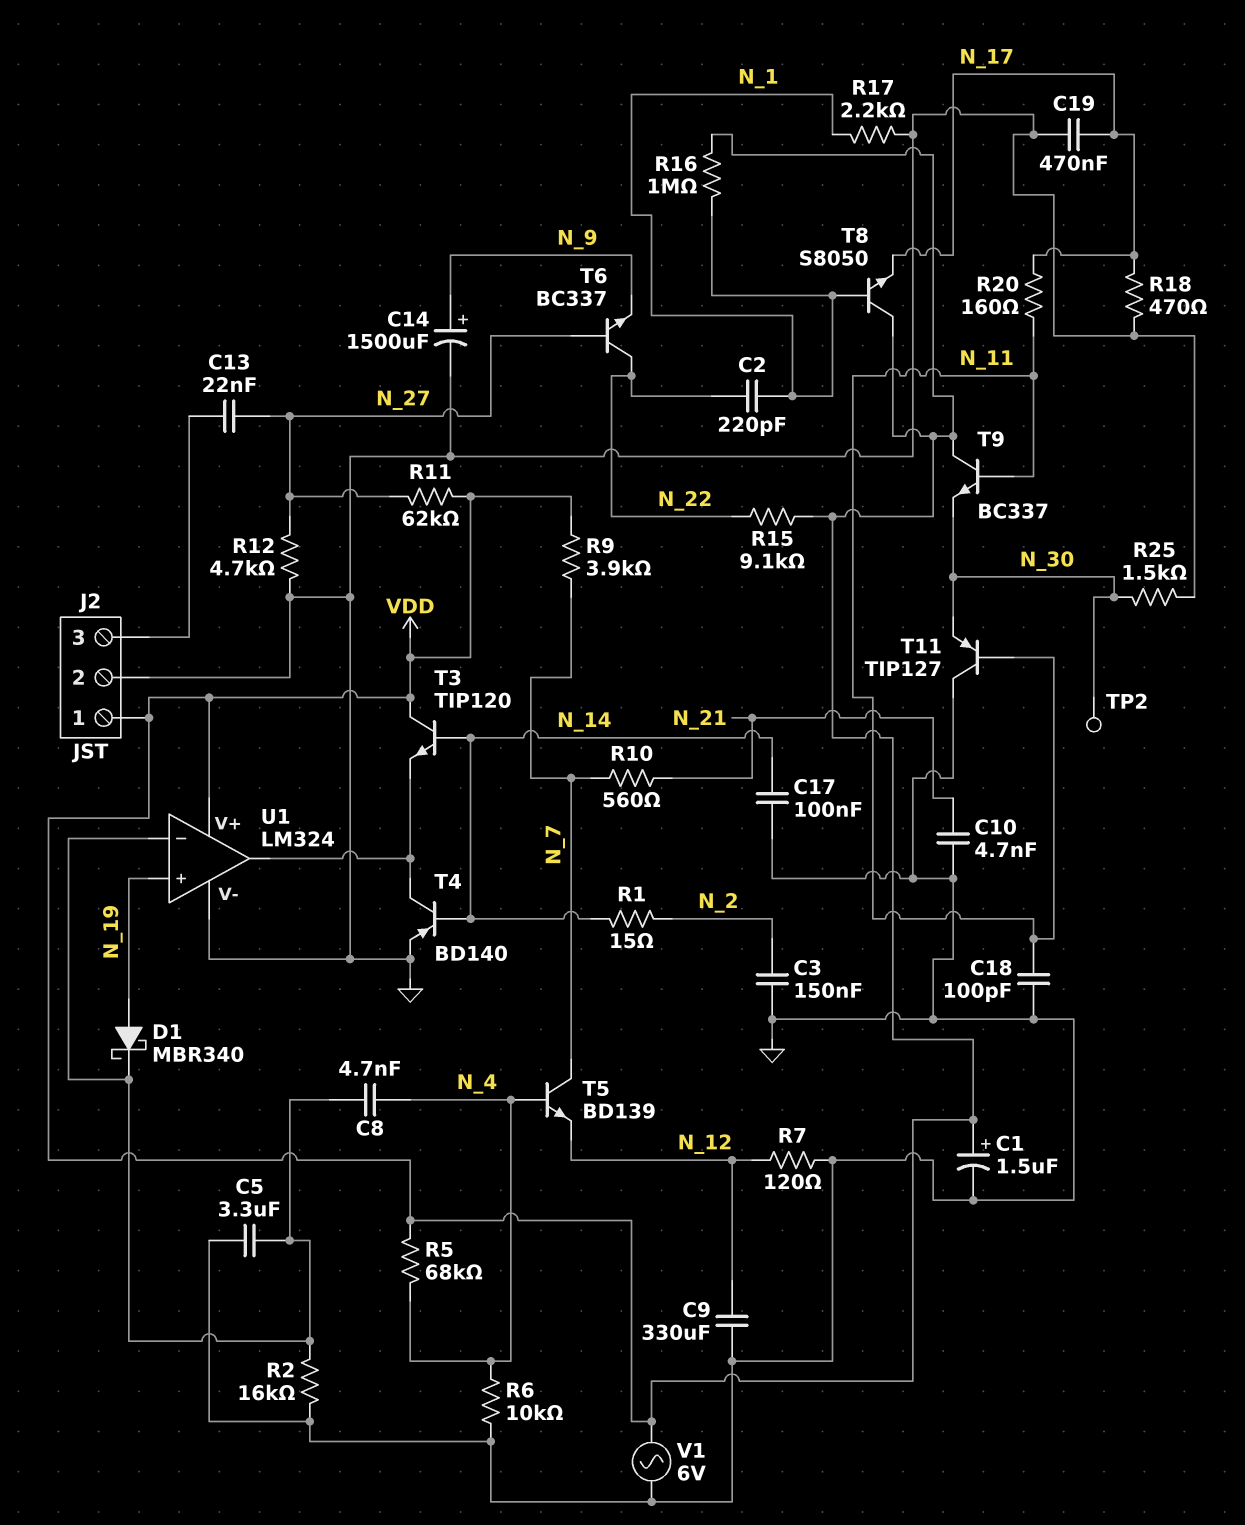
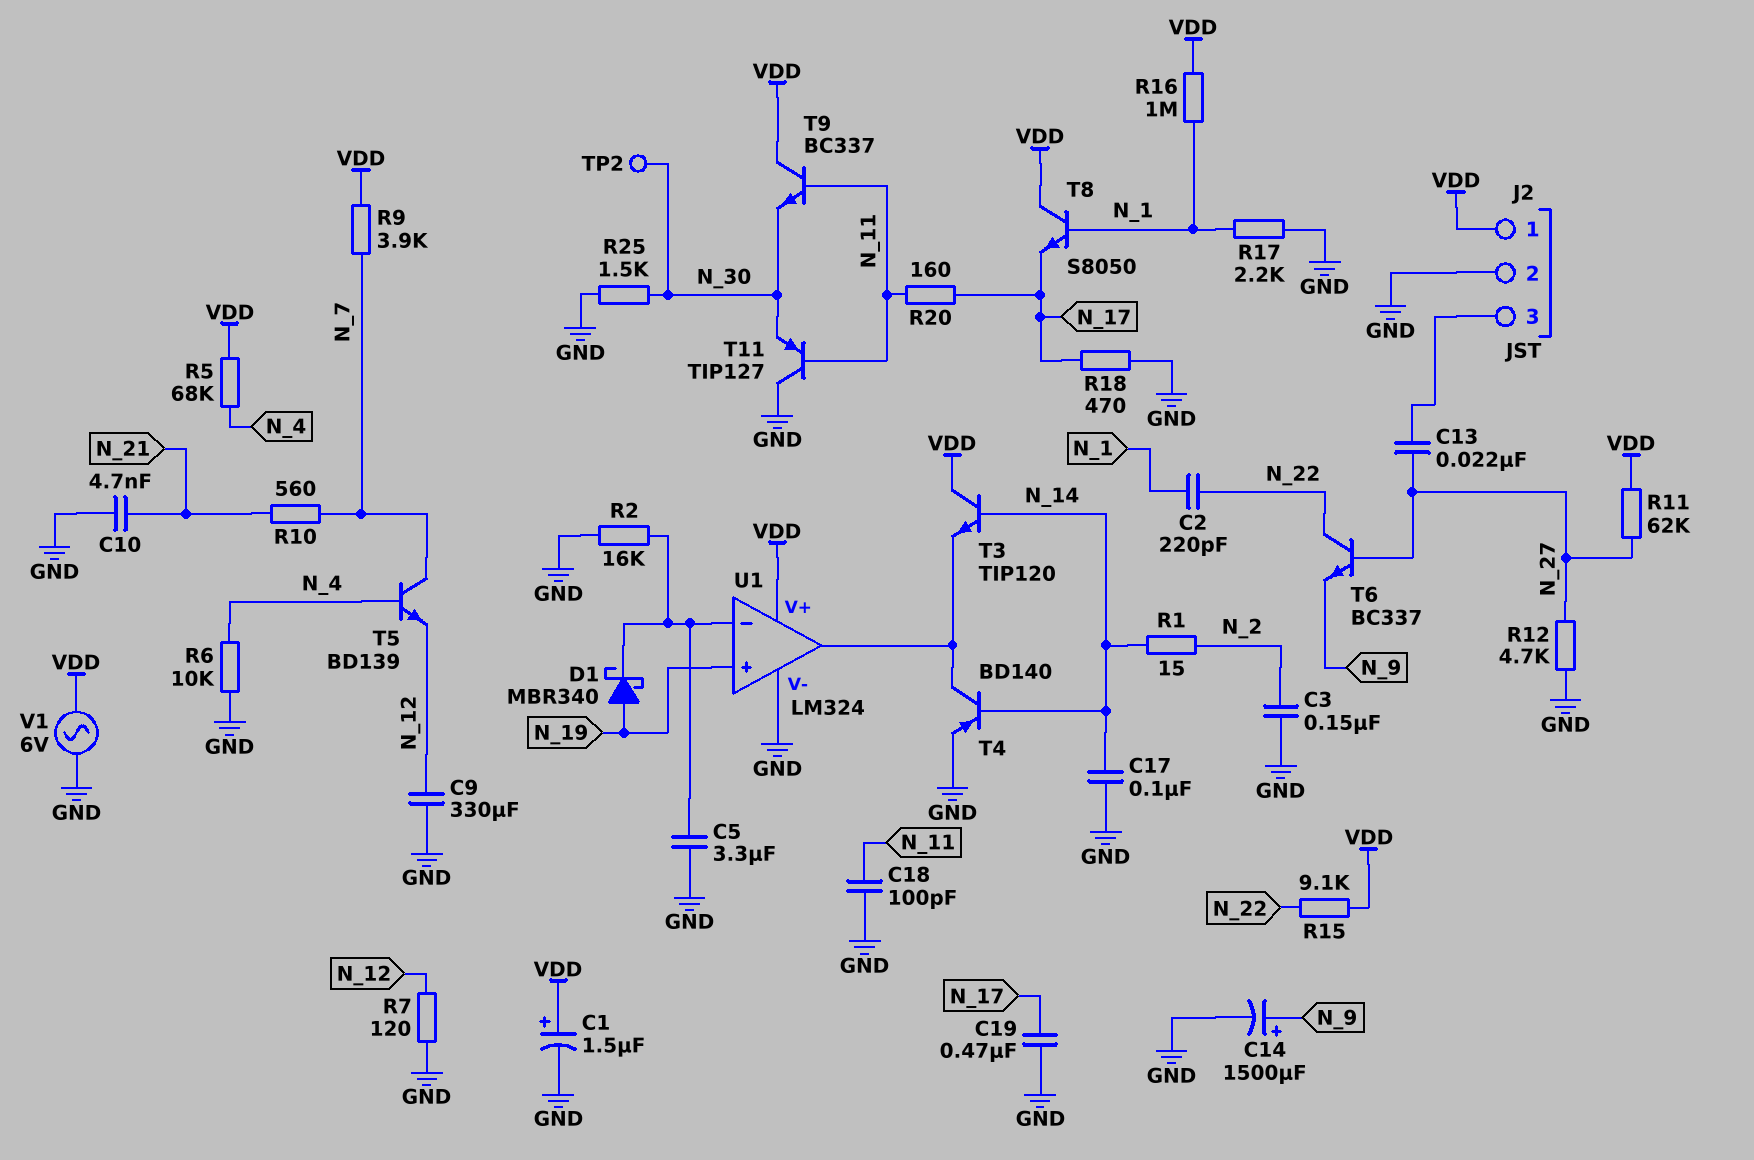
C8: 4.7nF (N_4, U1/in-) -> none

